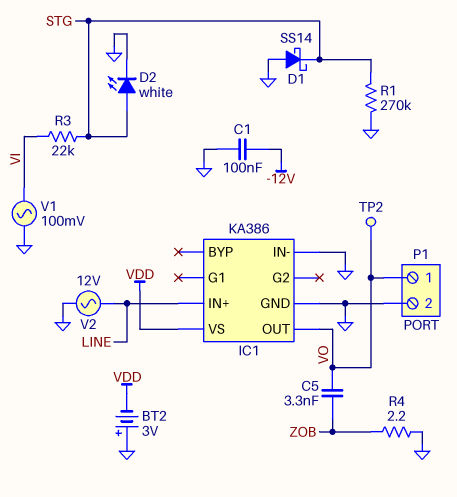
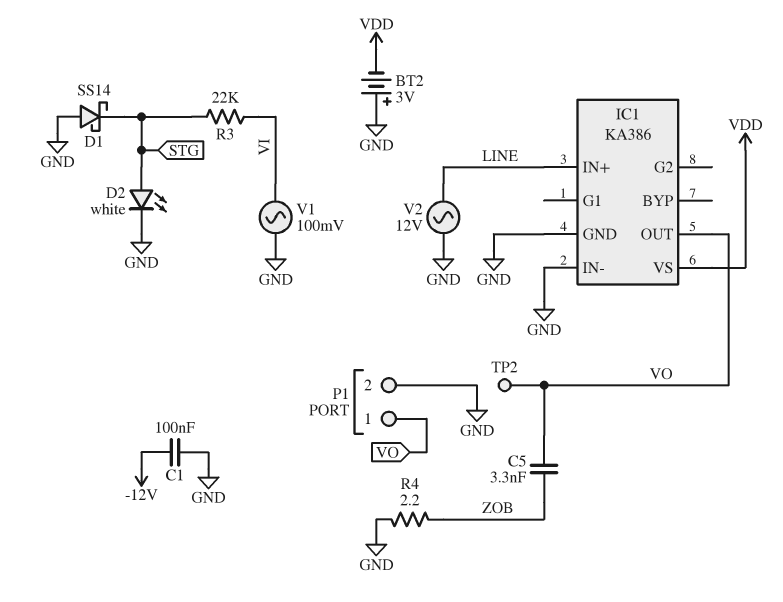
R1: 270k (GND, STG) -> none

